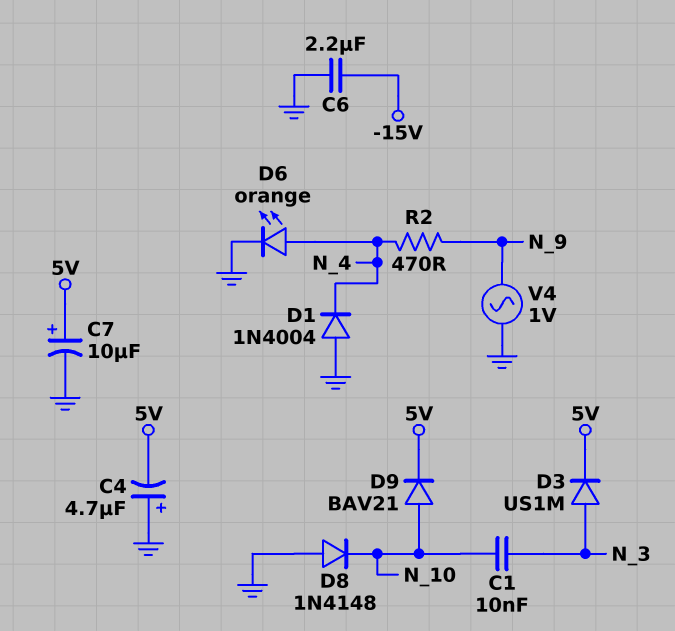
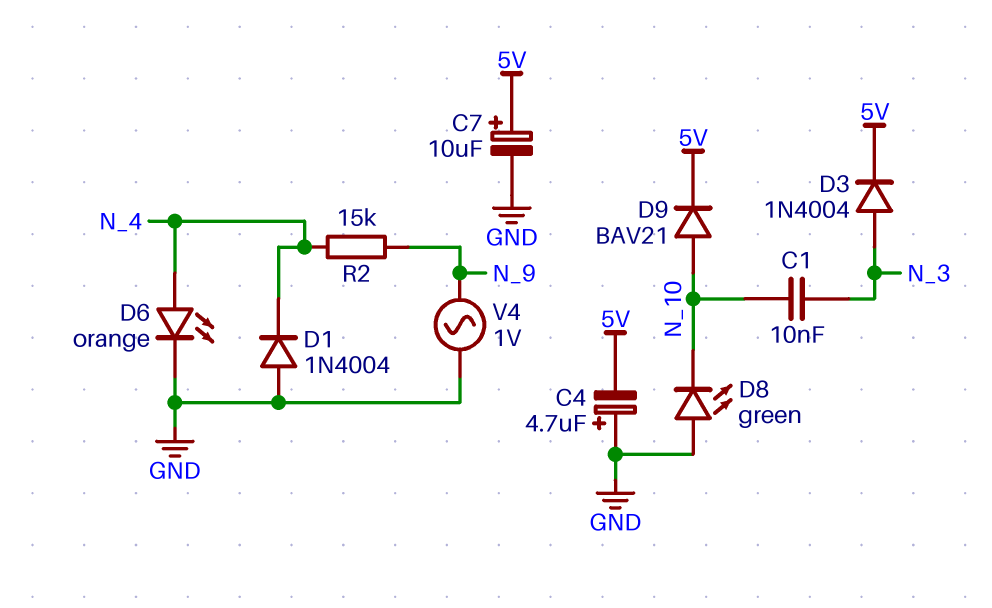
C6: 2.2uF (-15V, GND) -> none
D3: diode US1M (A N_3, K 5V) -> diode 1N4004 (A N_3, K 5V)
D8: diode 1N4148 (A GND, K N_10) -> LED green (A GND, K N_10)
R2: 470 (N_4, N_9) -> 15k (N_4, N_9)

